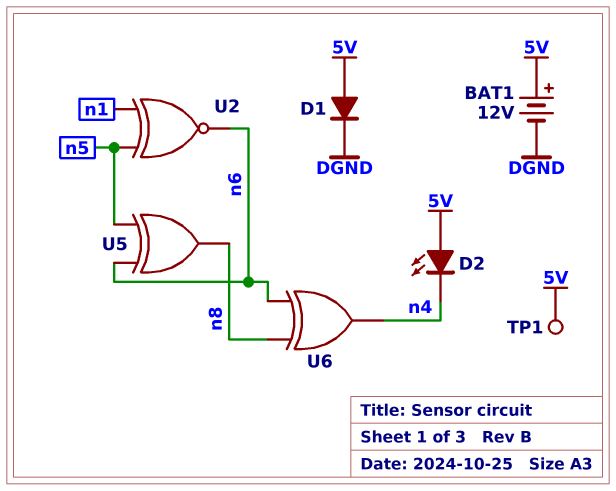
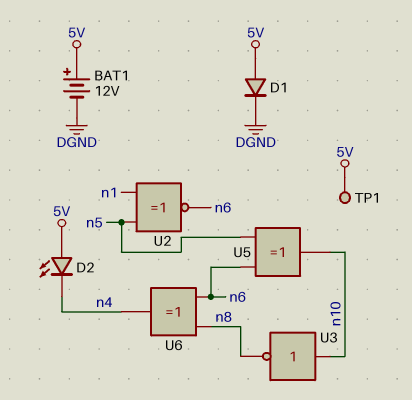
U3: none -> NOT (in n10, out n8)
U5: XOR (in n5, in n6, out n8) -> XOR (in n5, in n6, out n10)

